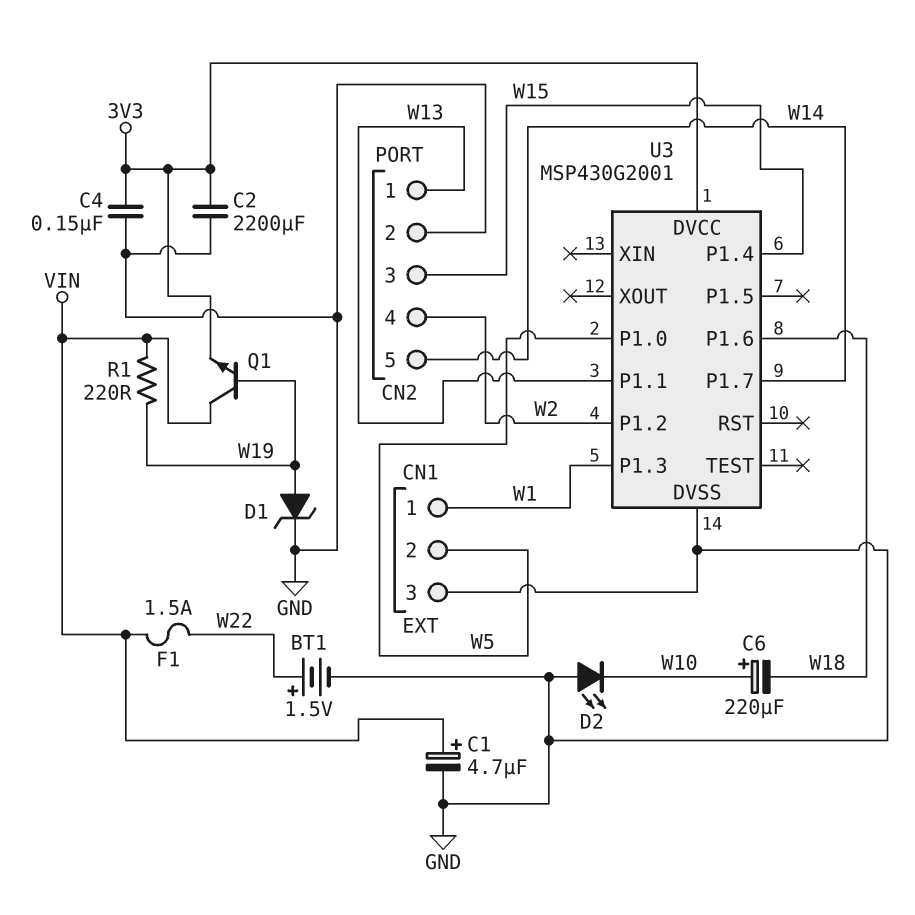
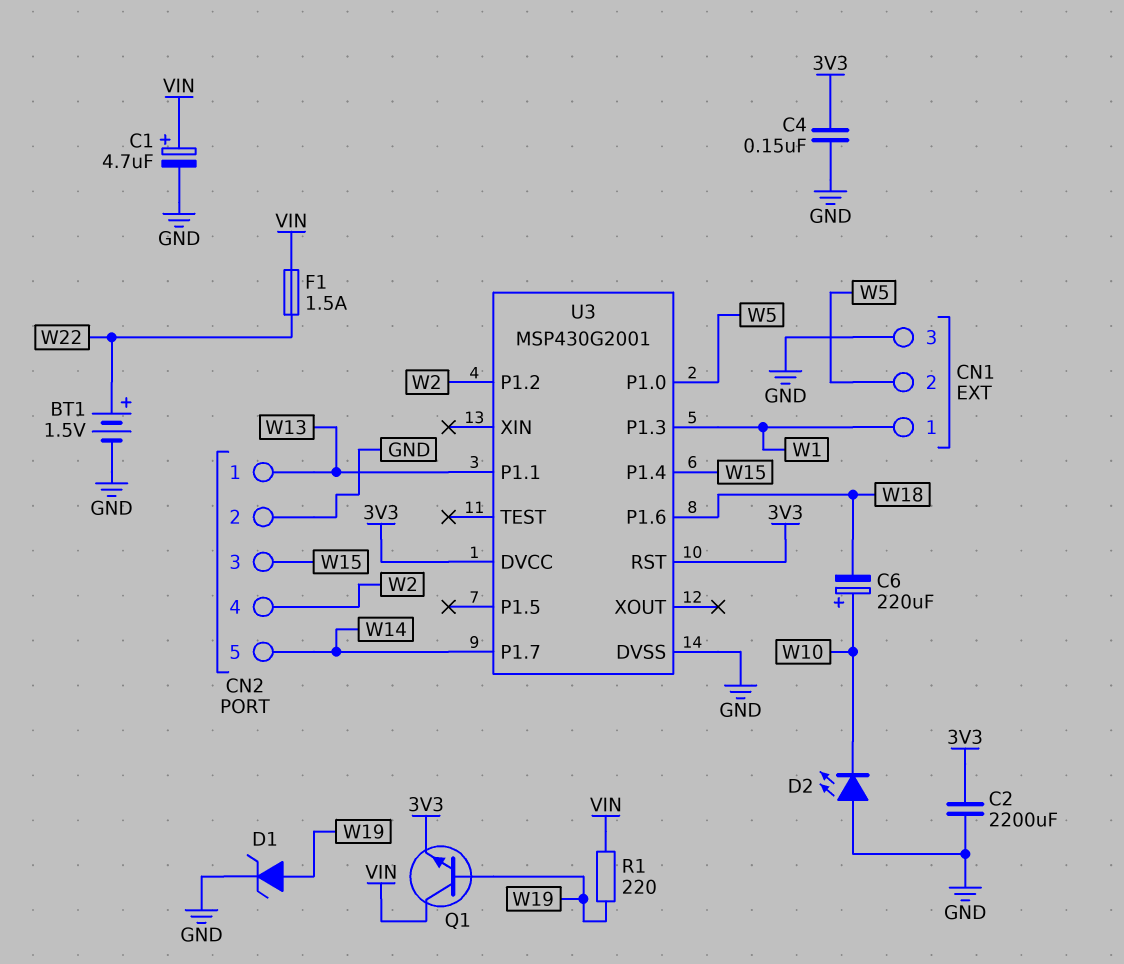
U3 pin RST: none -> 3V3

